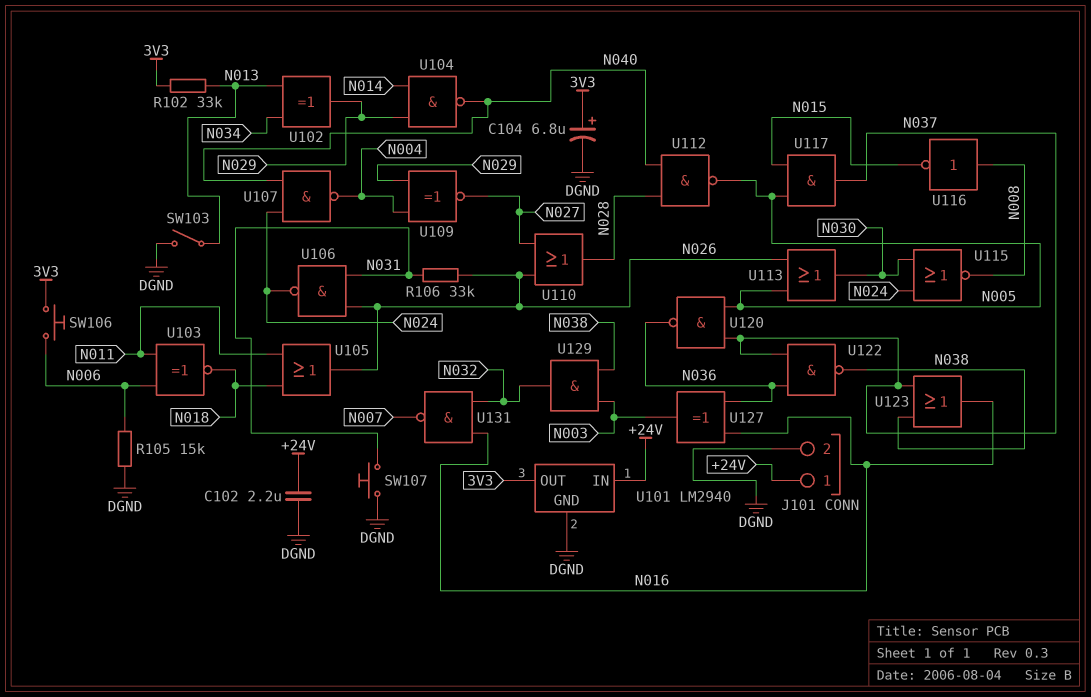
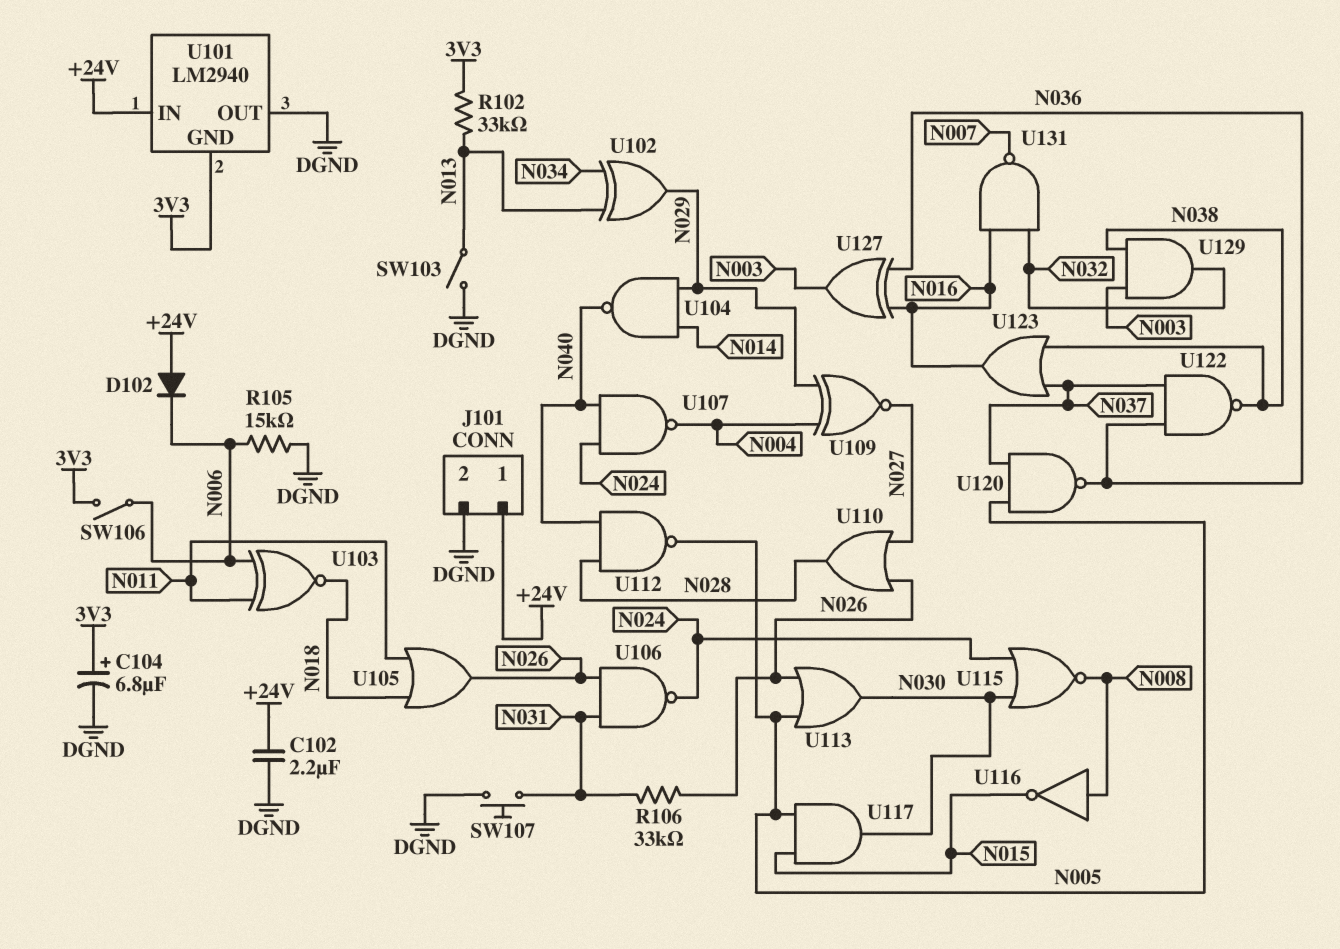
D102: none -> diode (A +24V, K N006)
SW106: button (3V3, N006) -> switch (3V3, N006)
U101 pin GND: DGND -> 3V3
U101 pin OUT: 3V3 -> DGND
U117: AND (in N005, in N015, out N037) -> AND (in N005, in N015, out N030)

